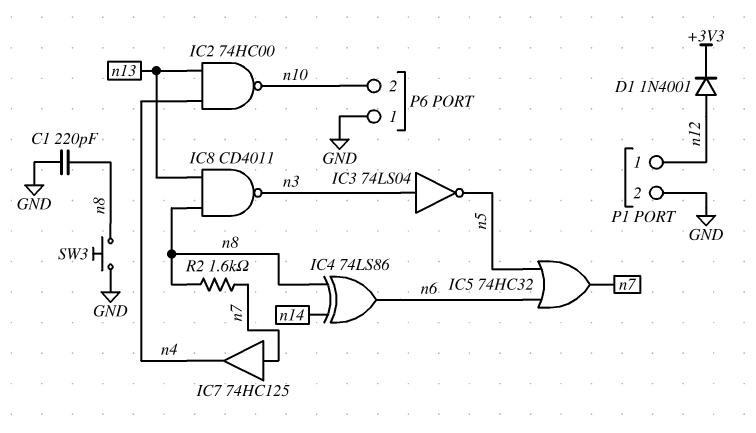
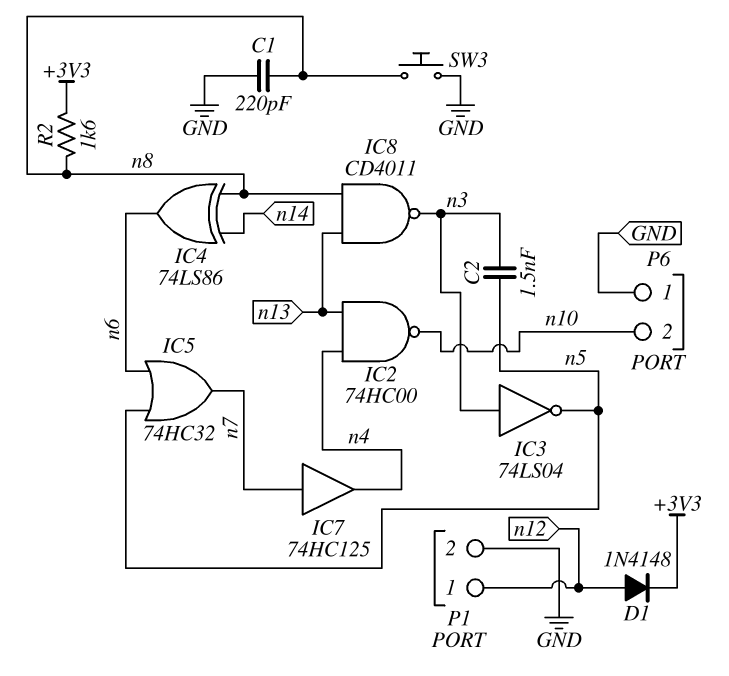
C2: none -> 1.5nF (n3, n5)
D1: diode 1N4001 (A n12, K +3V3) -> diode 1N4148 (A n12, K +3V3)
R2: 1.6k (n7, n8) -> 1.6k (+3V3, n8)

